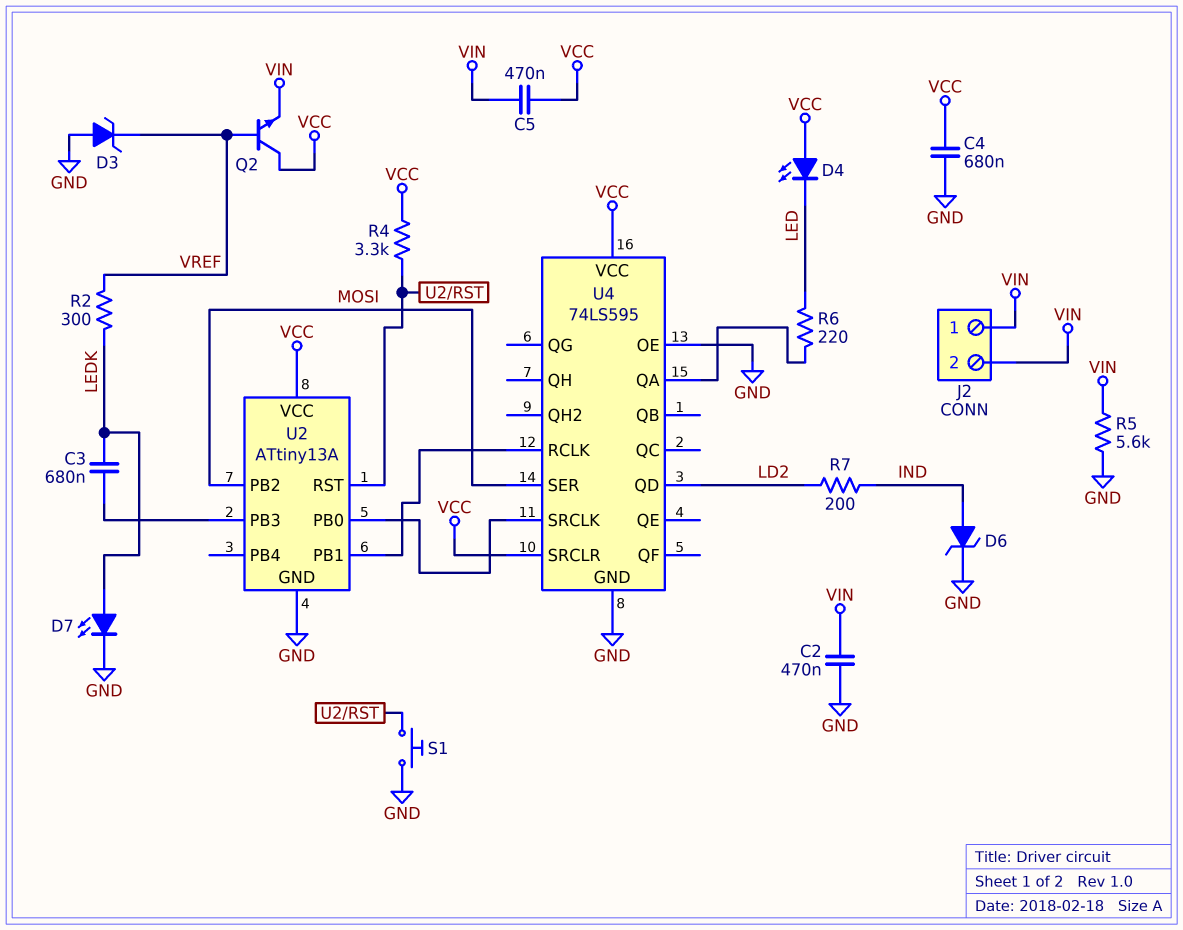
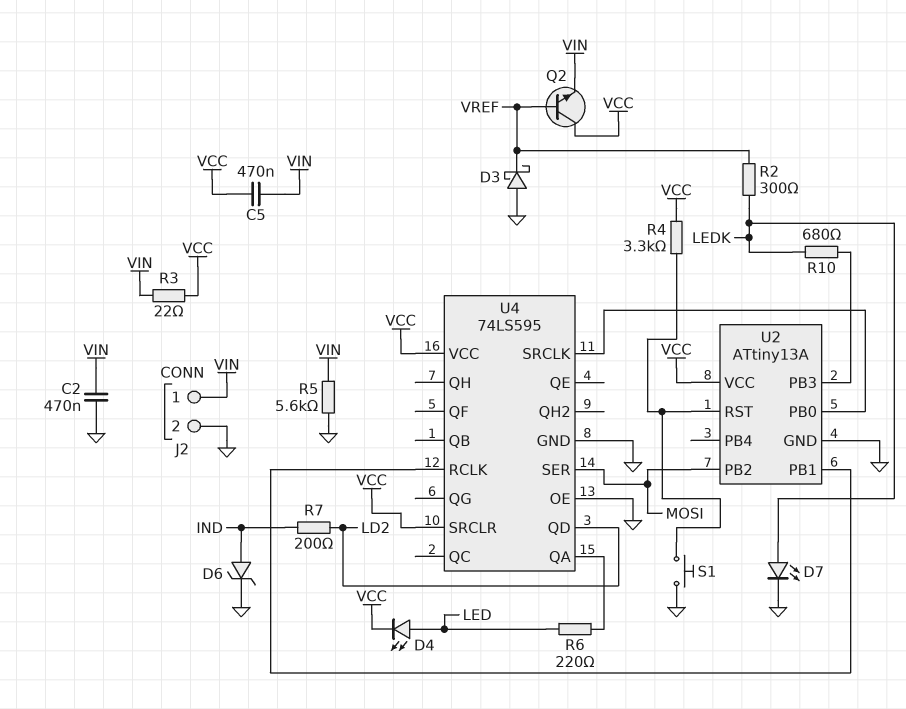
C3: 680nF (LEDK, U2/PB3) -> none
C4: 680nF (GND, VCC) -> none
D3: zener (A GND, K VREF) -> schottky (A GND, K VREF)
D4: LED (A VCC, K LED) -> LED (A LED, K VCC)
J2 pin 2: VIN -> GND
R3: none -> 22 (VCC, VIN)
R10: none -> 680 (LEDK, U2/PB3)

